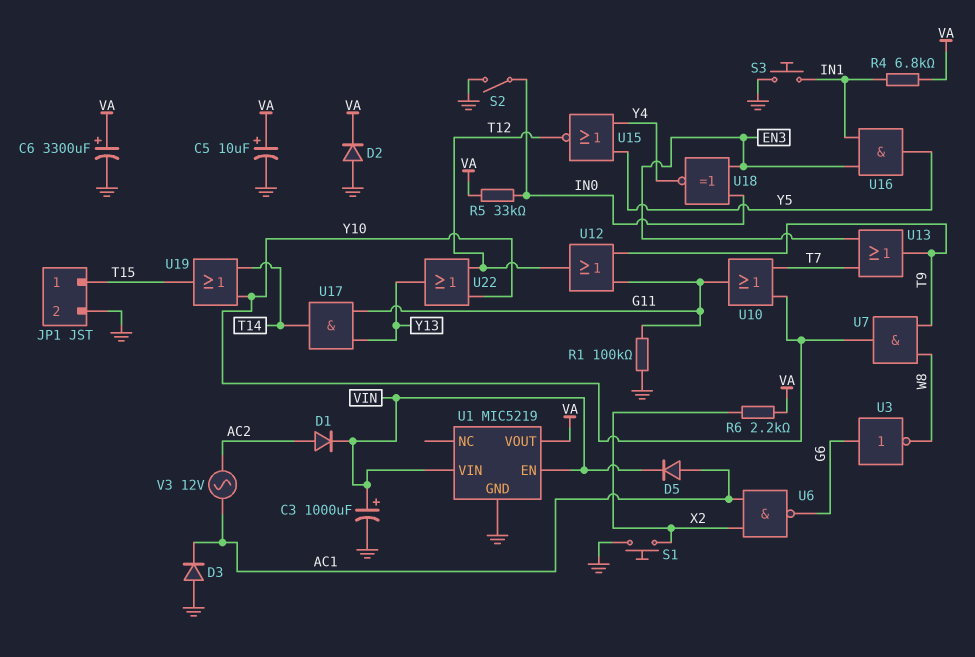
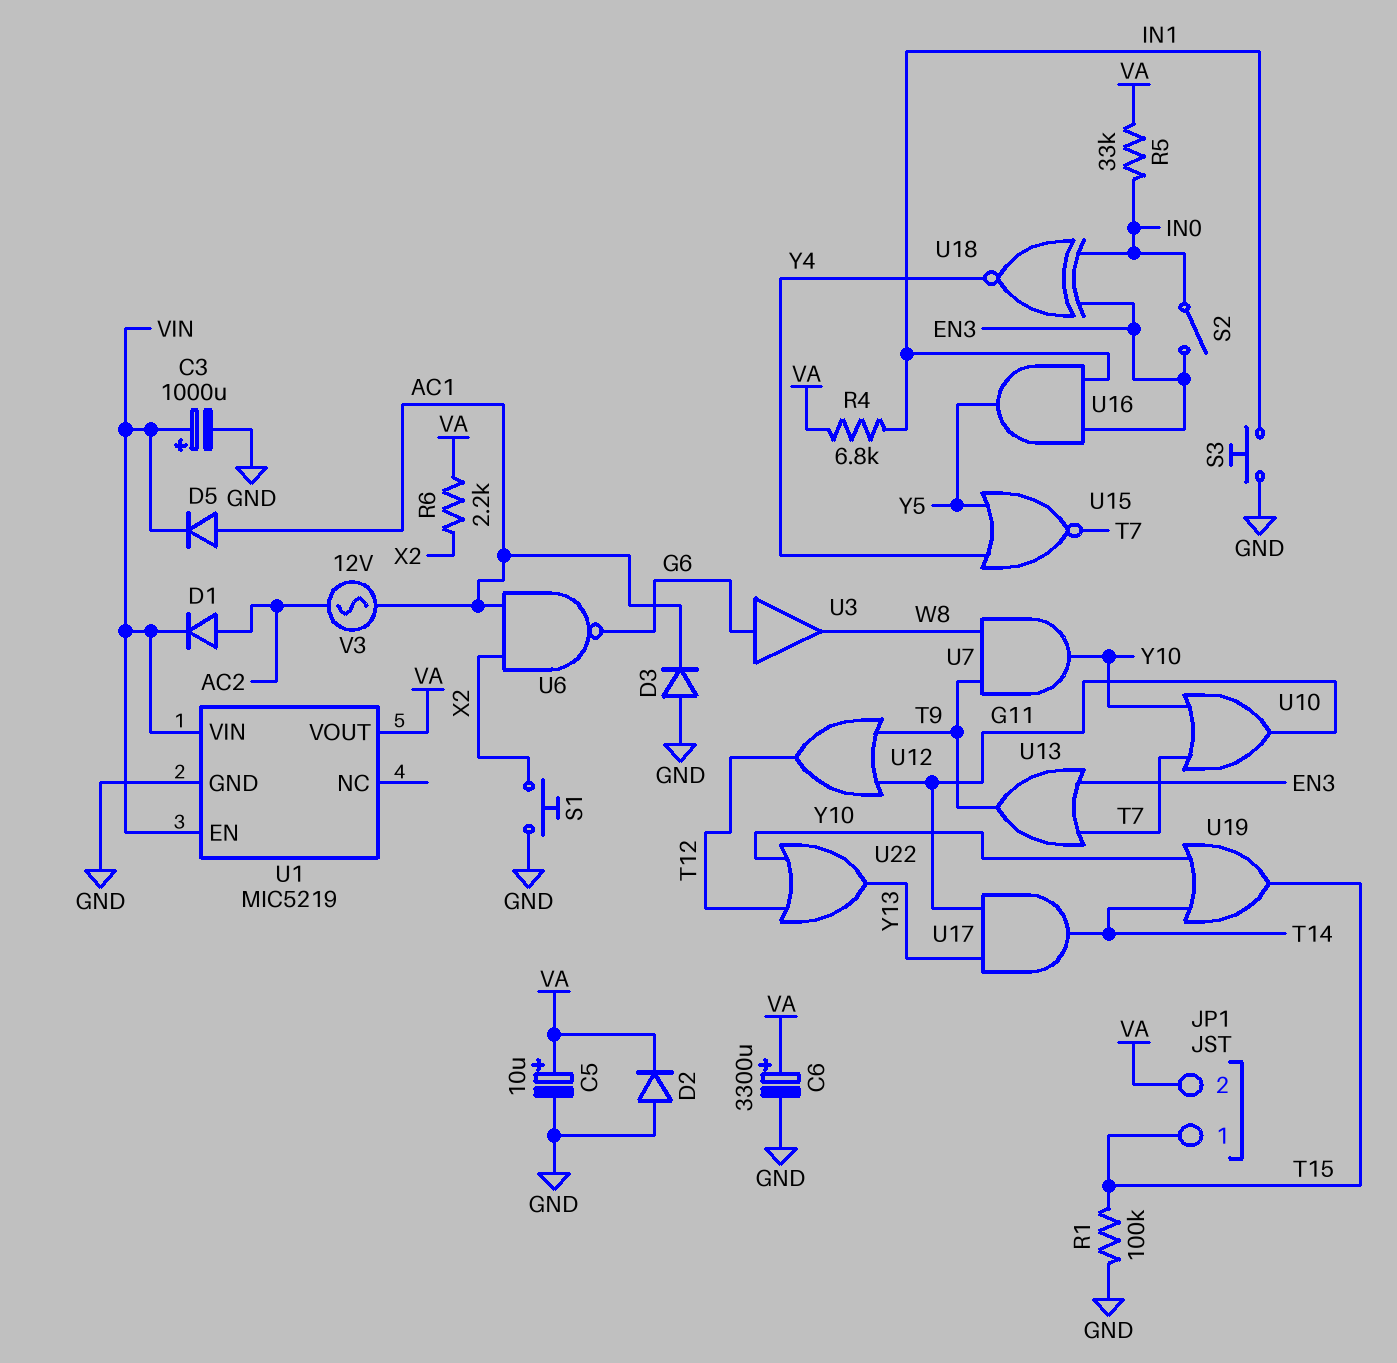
JP1 pin 2: GND -> VA
R1: 100k (G11, GND) -> 100k (GND, T15)
S2: switch (GND, IN0) -> switch (EN3, IN0)
U3: NOT (in G6, out W8) -> buffer (in G6, out W8)
U15: NOR (in Y4, in Y5, out T12) -> NOR (in Y4, in Y5, out T7)

